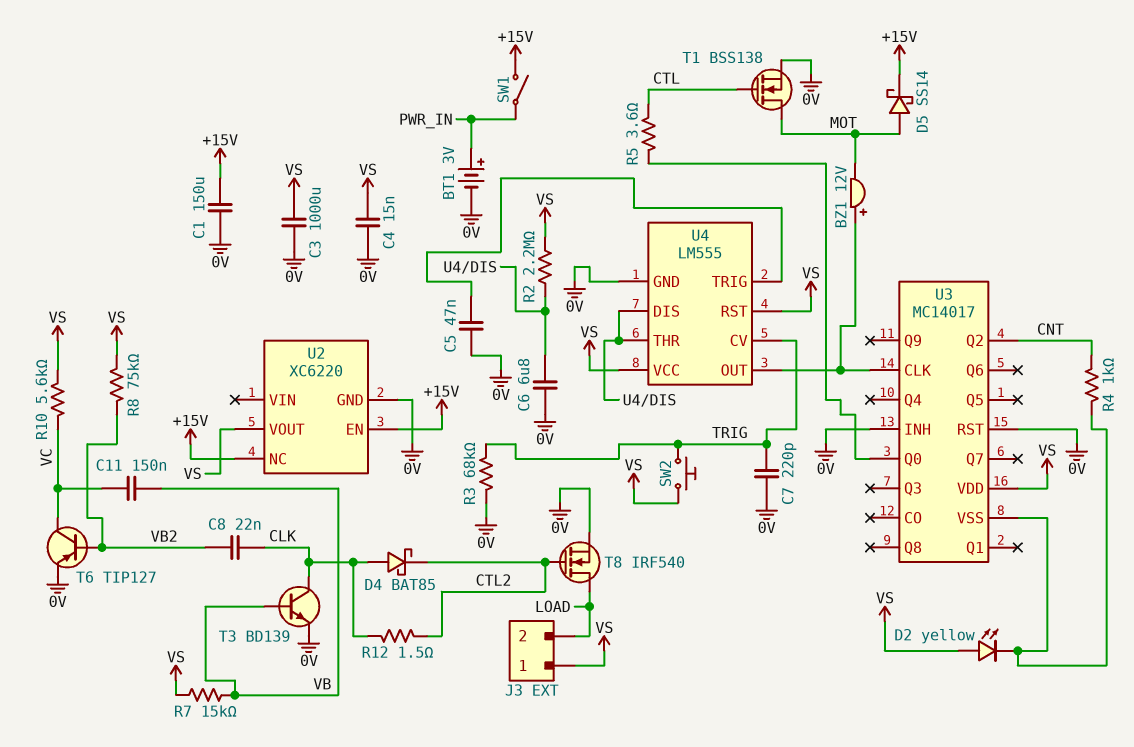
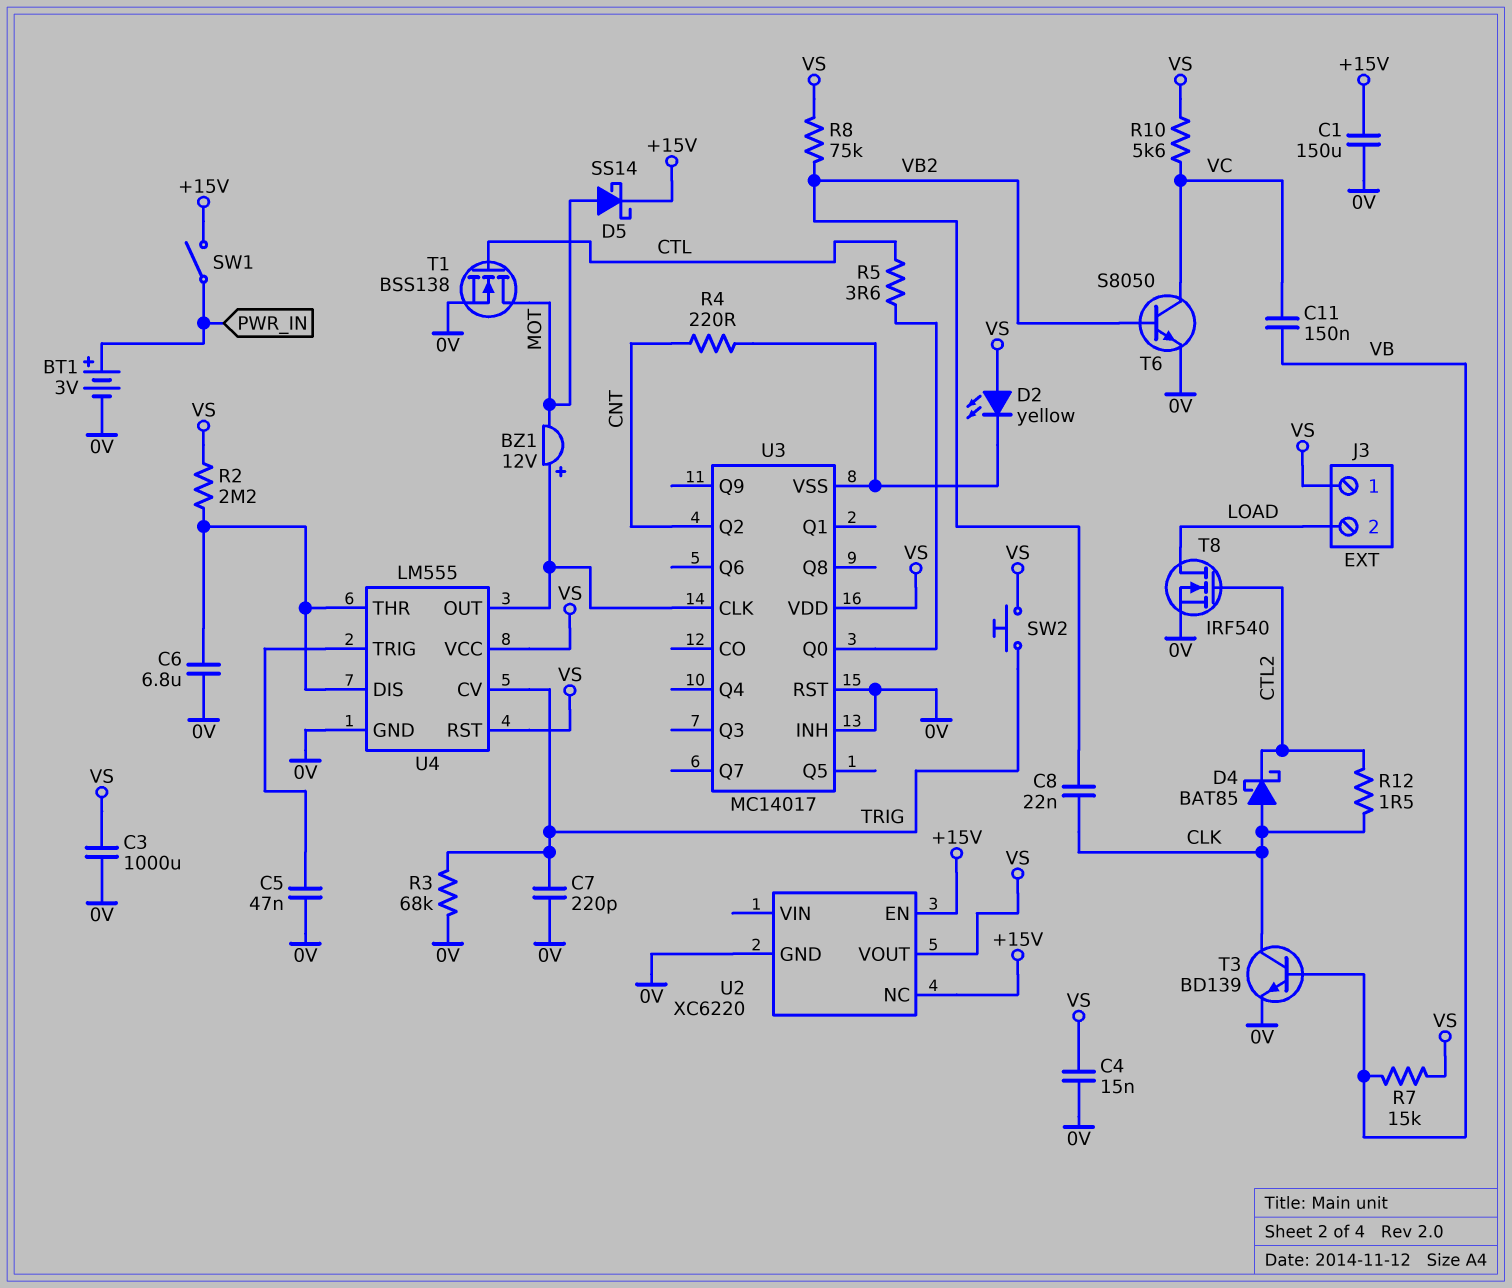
R4: 1k (CNT, U3/VSS) -> 220 (CNT, U3/VSS)
T6: PNP TIP127 (B VB2, C VC, E 0V) -> NPN S8050 (B VB2, C VC, E 0V)

